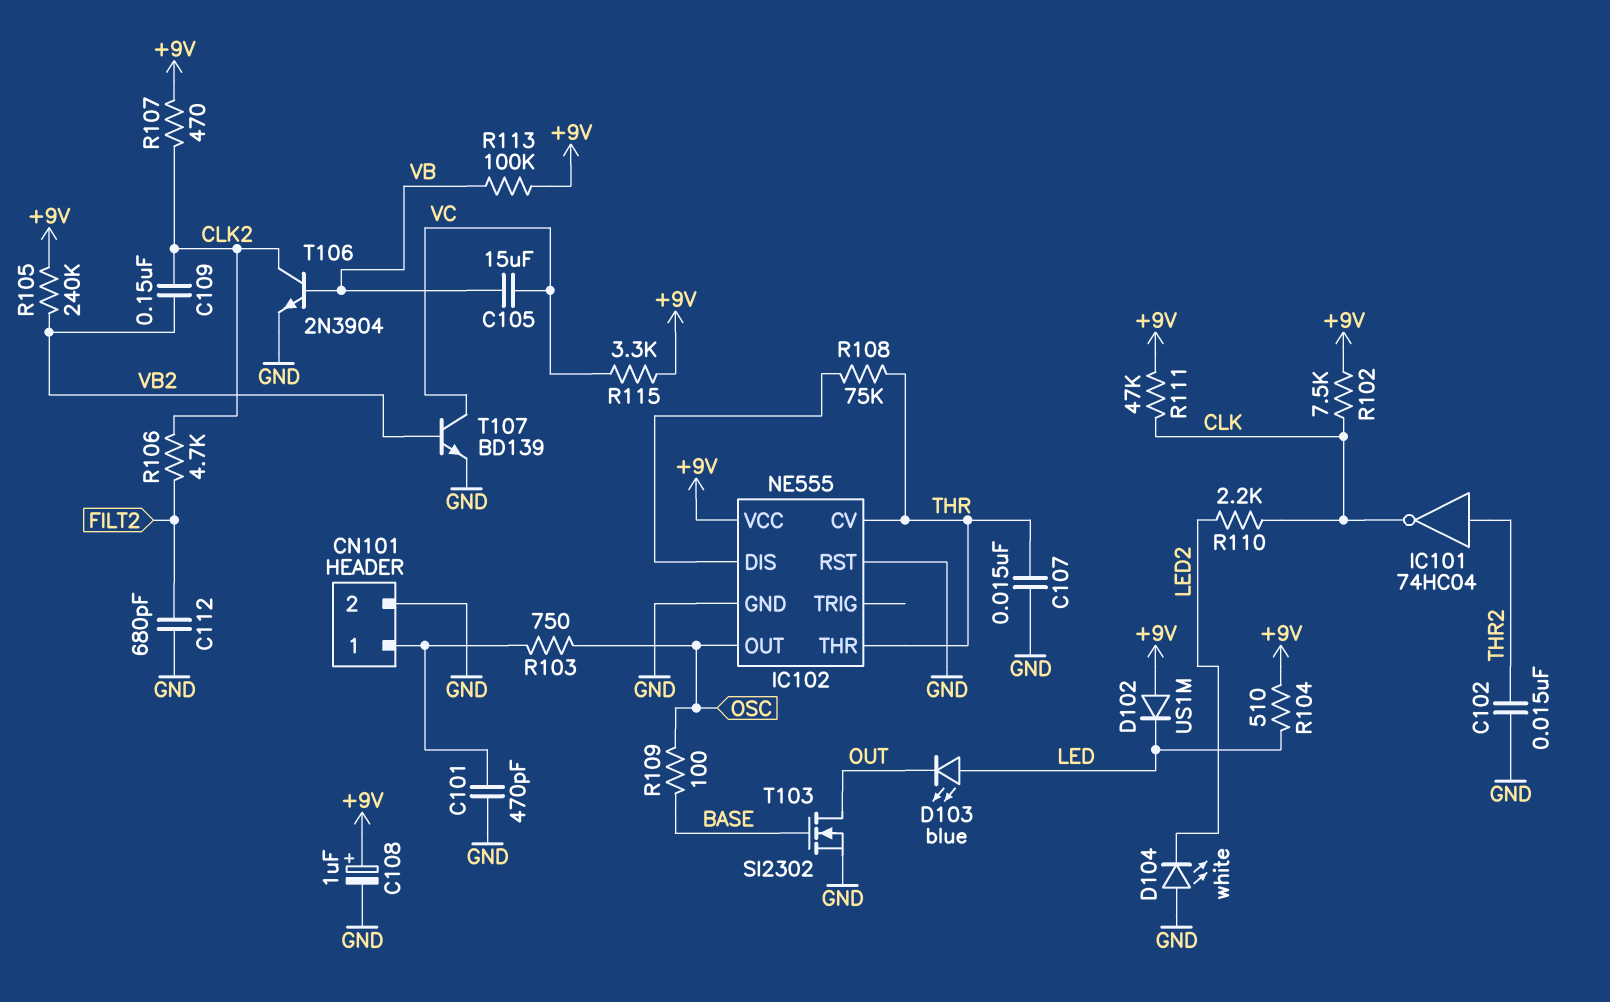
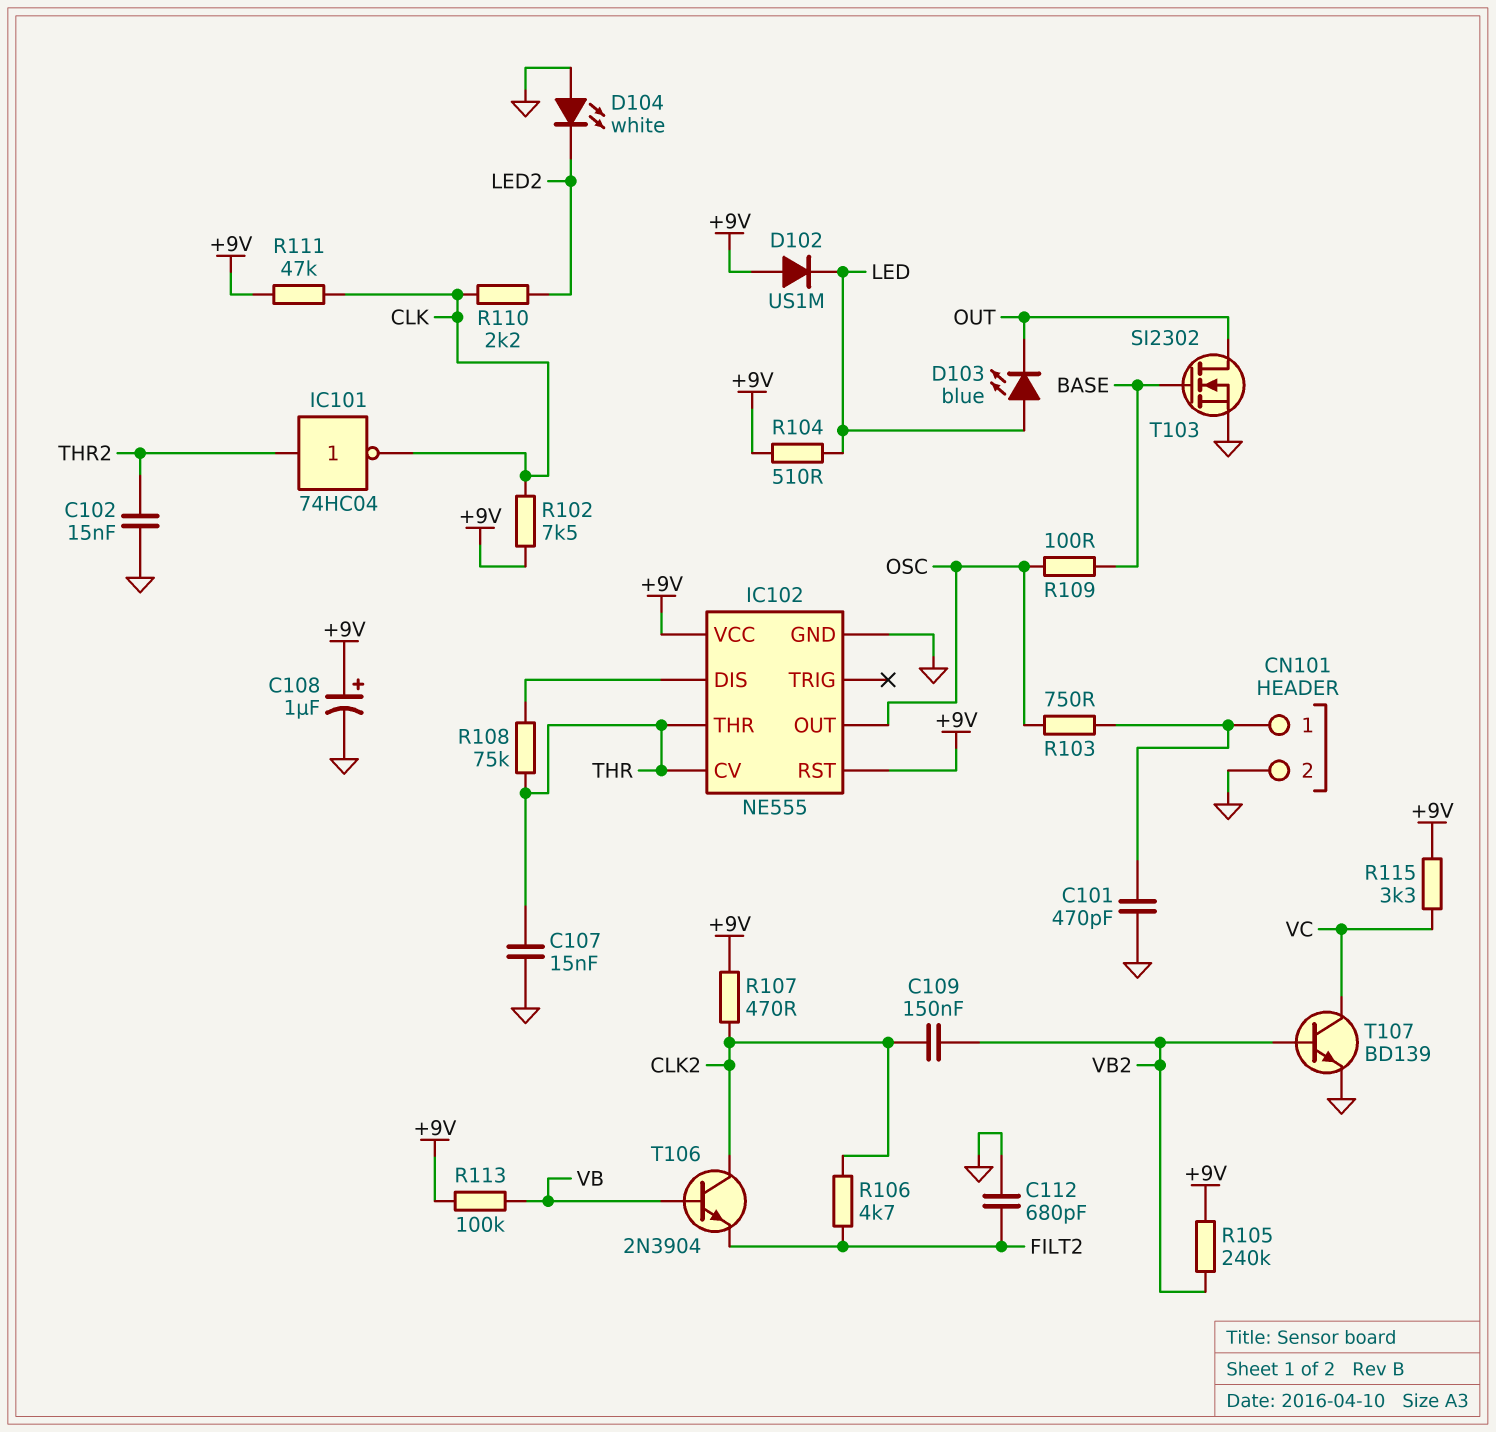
C105: 15uF (VB, VC) -> none
IC102 pin RST: GND -> +9V
T106: NPN 2N3904 (B VB, C CLK2, E GND) -> NPN 2N3904 (B VB, C CLK2, E FILT2)

